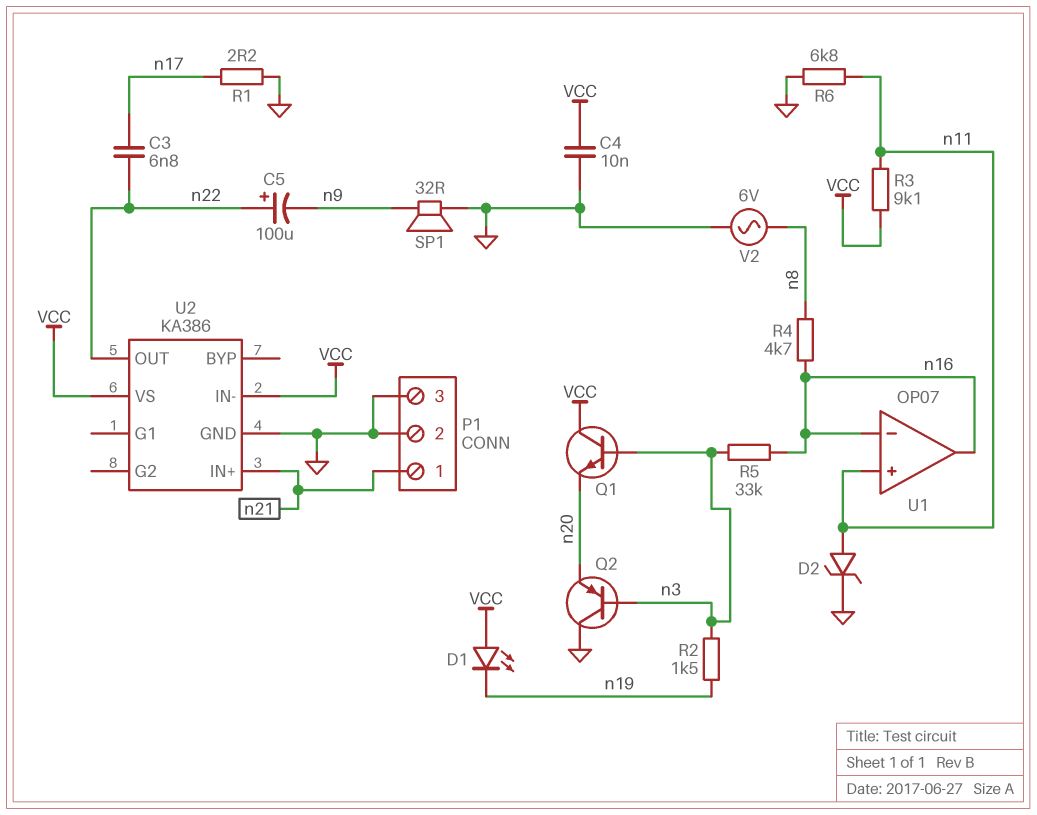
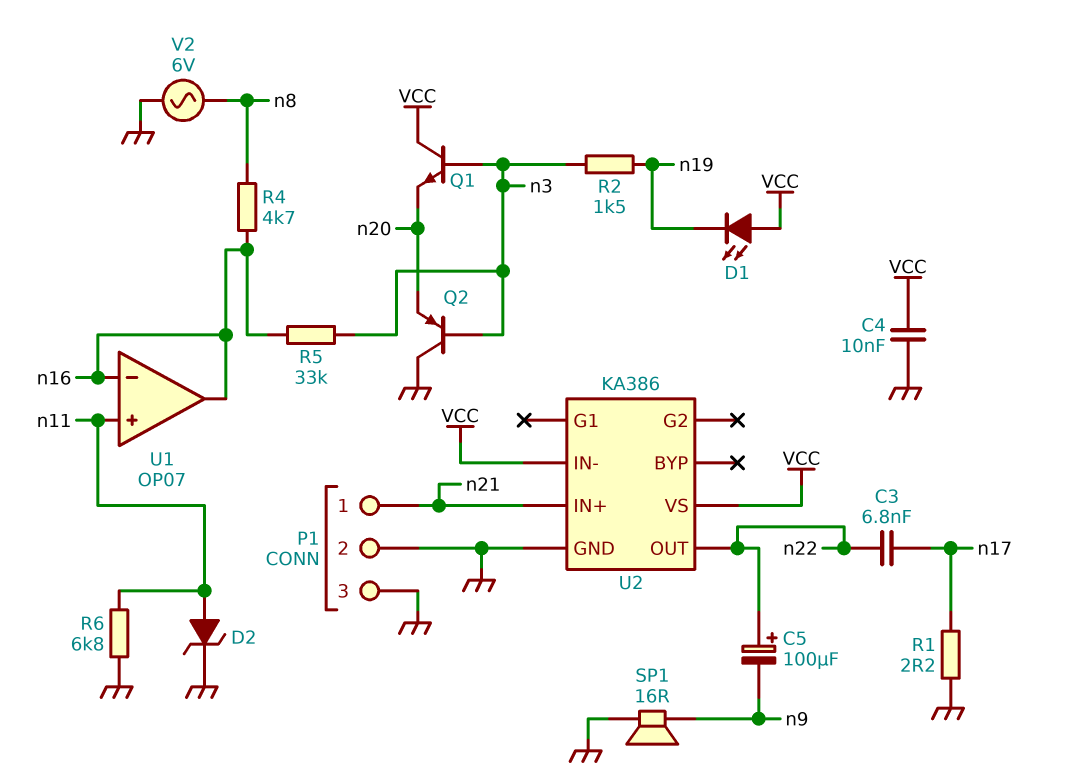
R3: 9.1k (VCC, n11) -> none
SP1: speaker 32R (GND, n9) -> speaker 16R (GND, n9)

